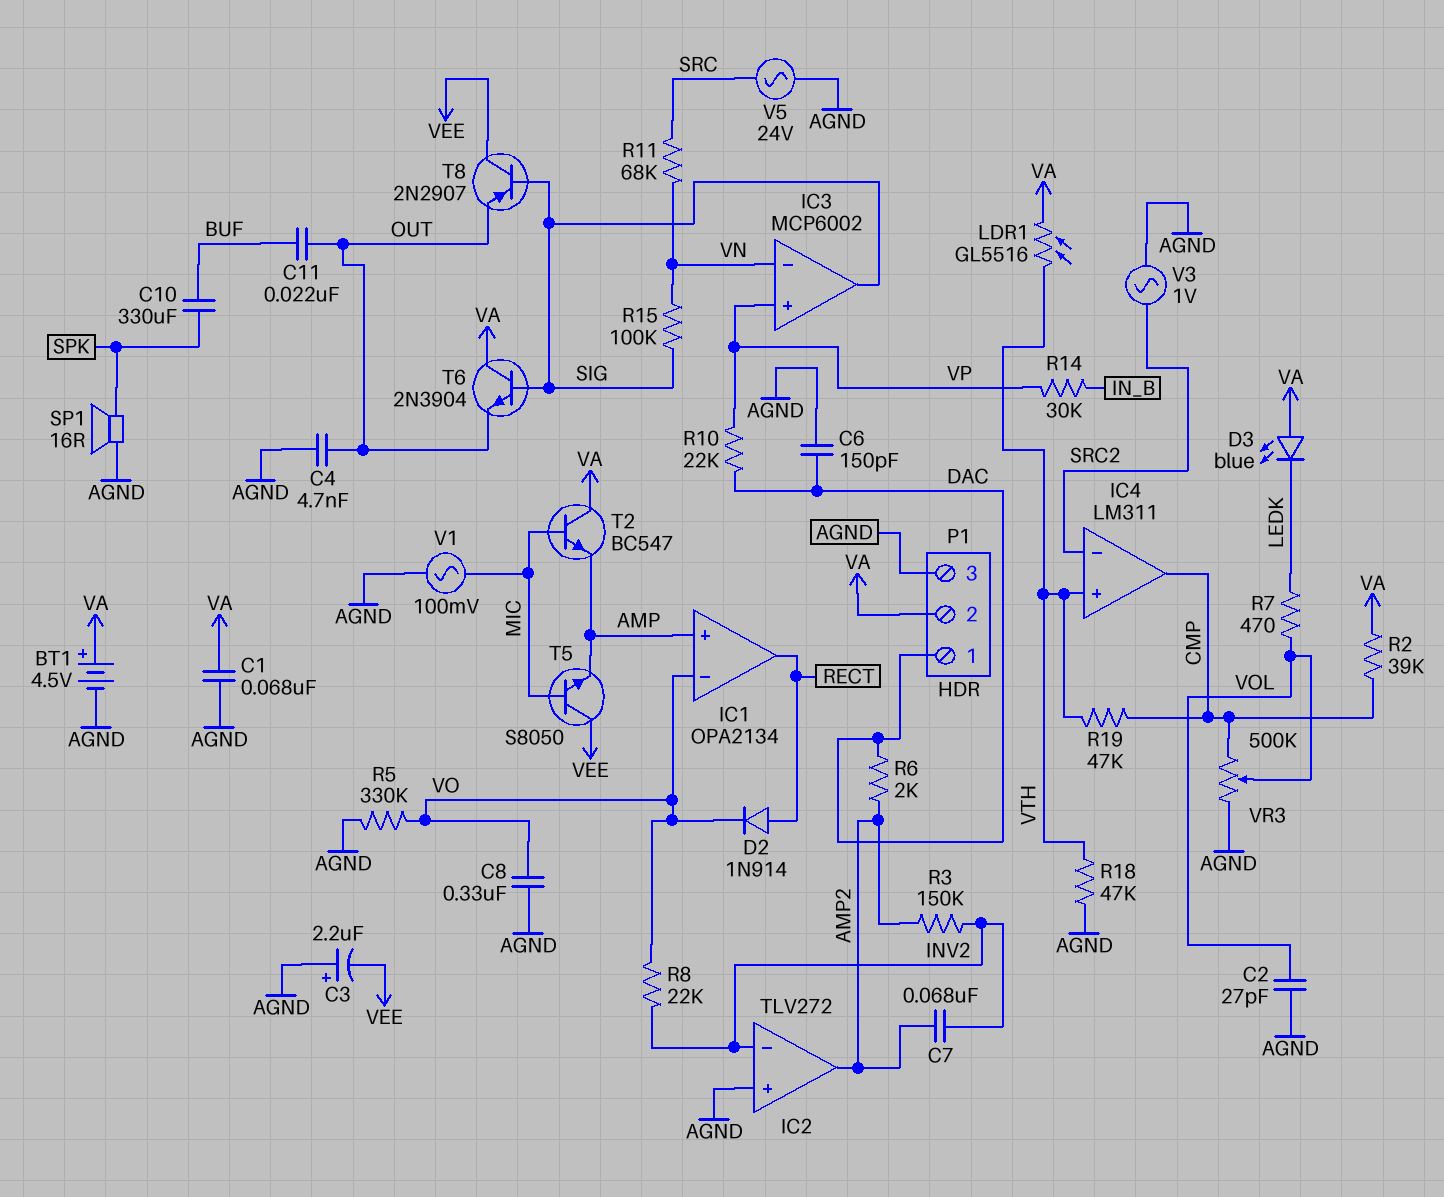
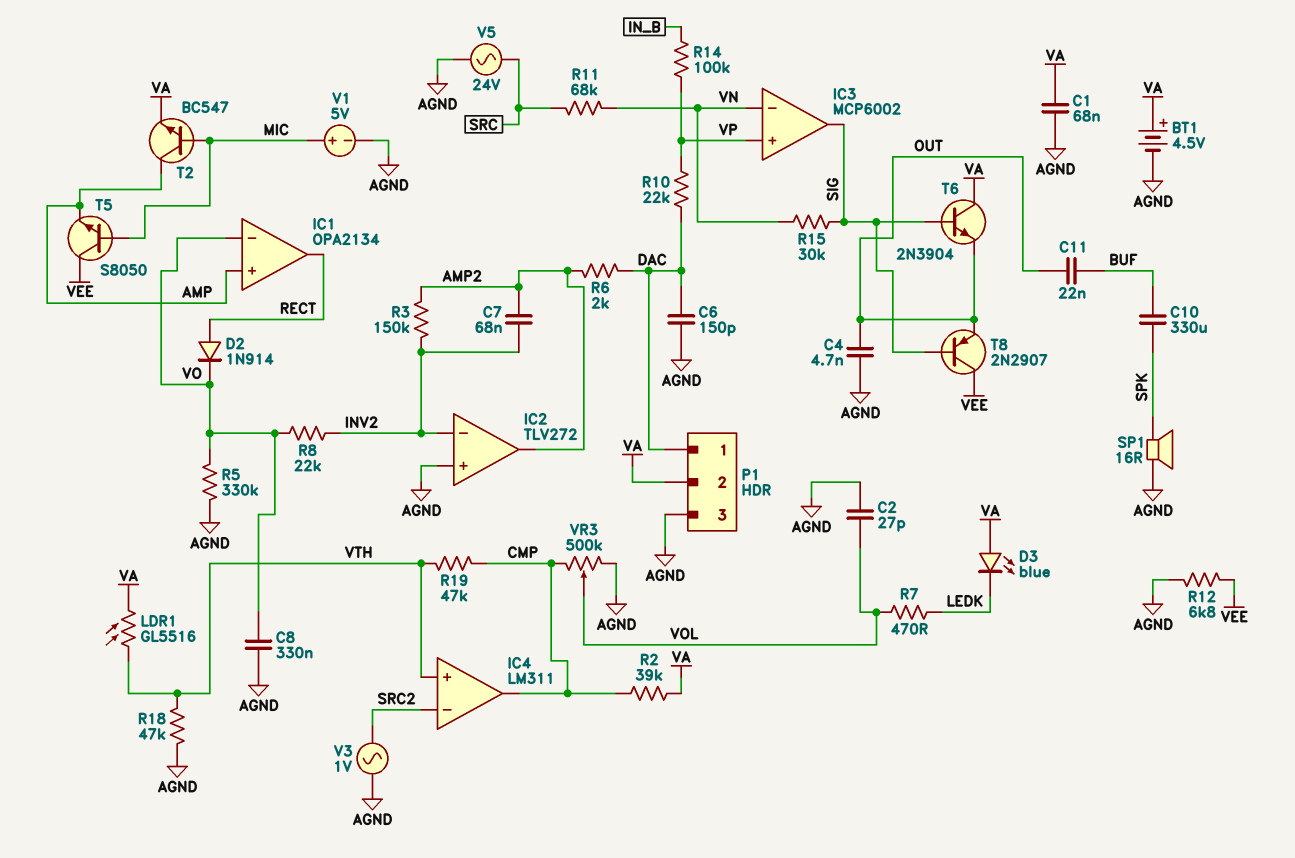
C3: 2.2uF (plus AGND, minus VEE) -> none
R12: none -> 6.8k (AGND, VEE)
R14: 30k (IN_B, VP) -> 100k (IN_B, VP)
R15: 100k (SIG, VN) -> 30k (SIG, VN)
T2: NPN BC547 (B MIC, C VA, E AMP) -> NPN BC547 (B MIC, C AMP, E VA)
V1: AC 100mV (AGND, MIC) -> 5V (plus MIC, minus AGND)

